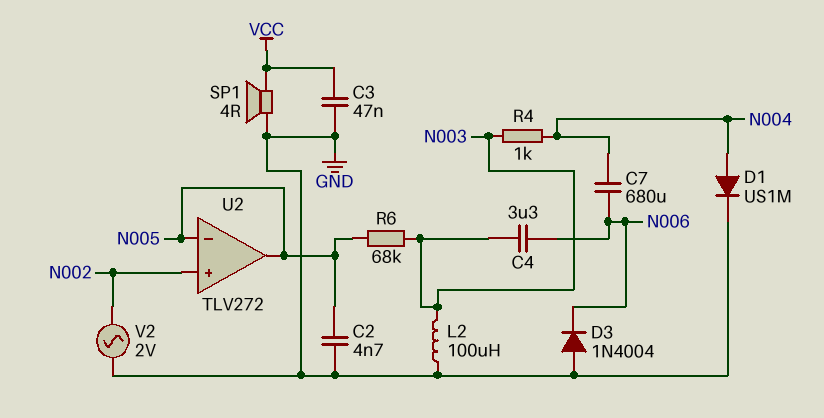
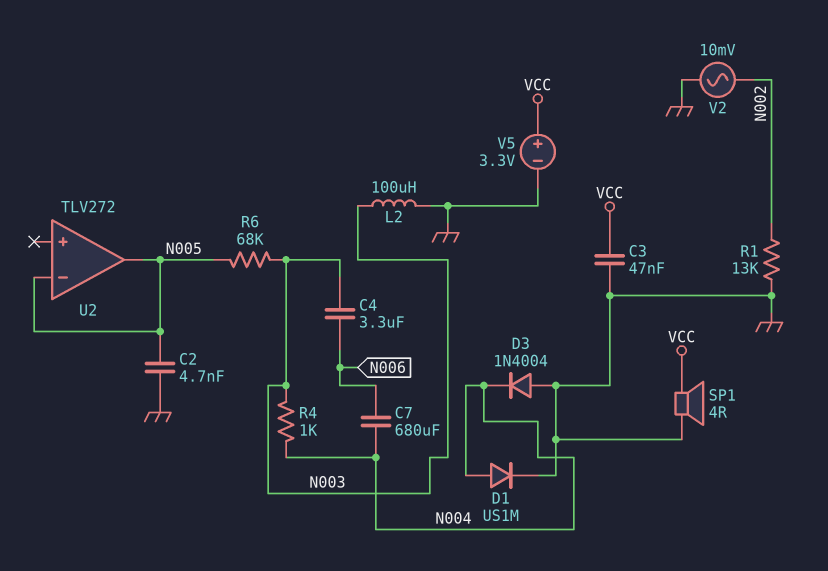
D3: diode 1N4004 (A GND, K N006) -> diode 1N4004 (A GND, K N004)
R1: none -> 13k (GND, N002)
U2 pin in+: N002 -> none
V2: AC 2V (GND, N002) -> AC 10mV (GND, N002)
V5: none -> 3.3V (plus VCC, minus GND)

